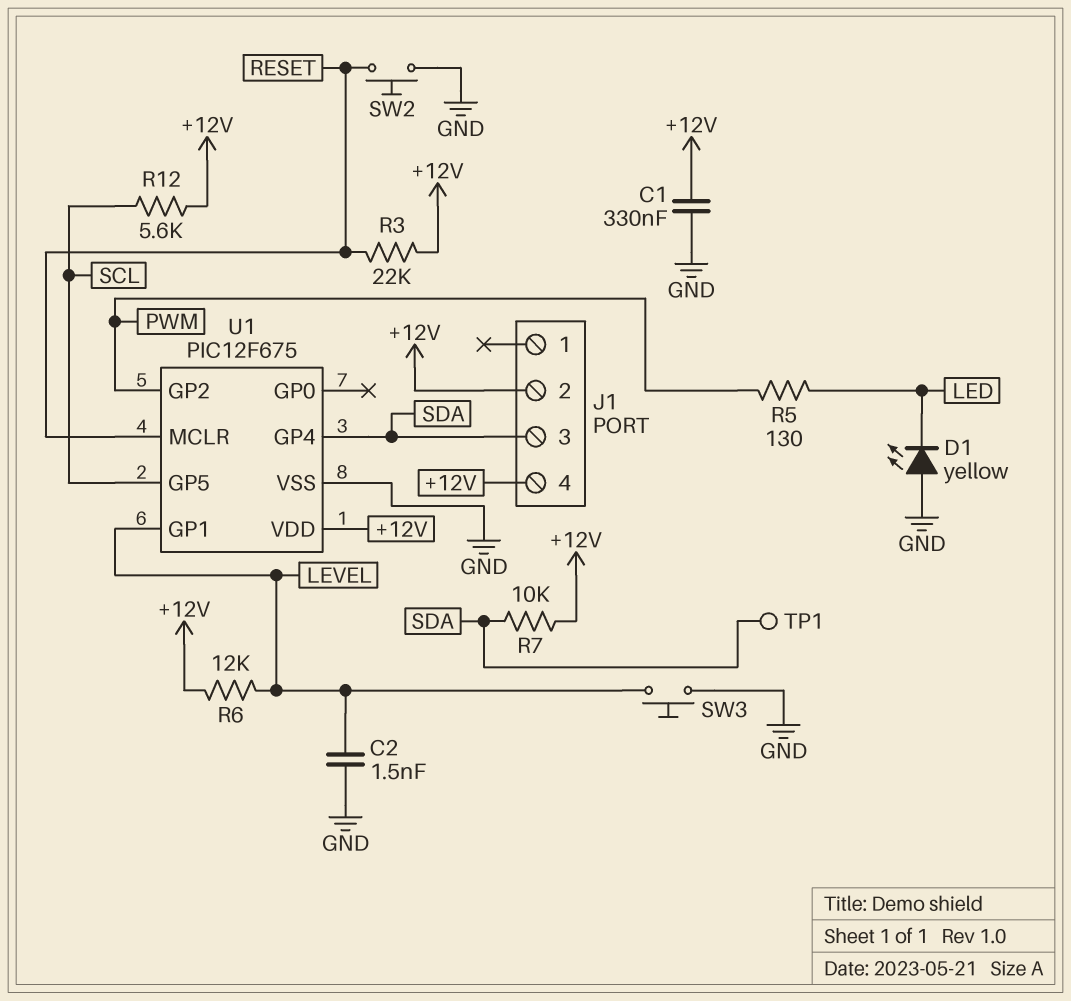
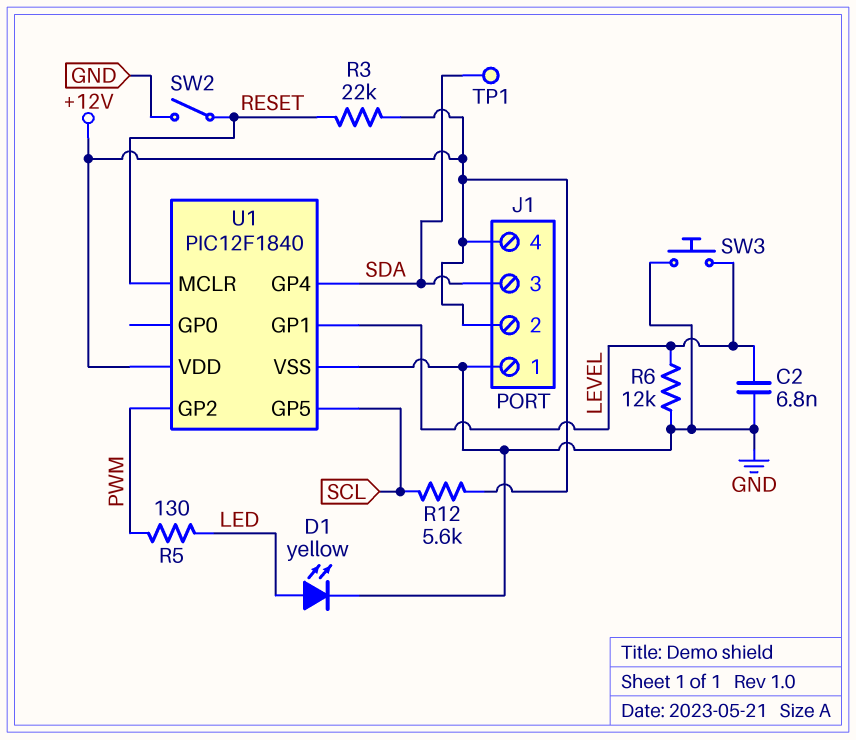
C1: 330nF (+12V, GND) -> none
C2: 1.5nF (GND, LEVEL) -> 6.8nF (GND, LEVEL)
D1: LED yellow (A GND, K LED) -> LED yellow (A LED, K GND)
J1 pin 1: none -> GND
R6: 12k (+12V, LEVEL) -> 12k (GND, LEVEL)
R7: 10k (+12V, SDA) -> none
SW2: button (GND, RESET) -> switch (GND, RESET)
U1: PIC12F675 -> PIC12F1840

